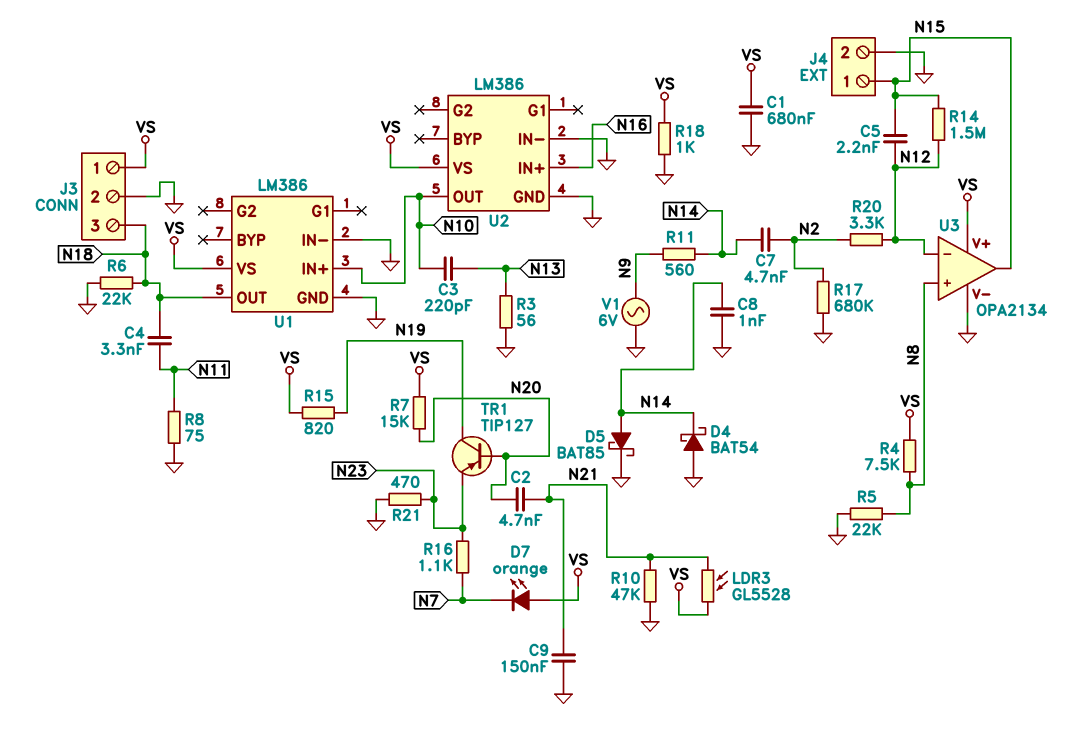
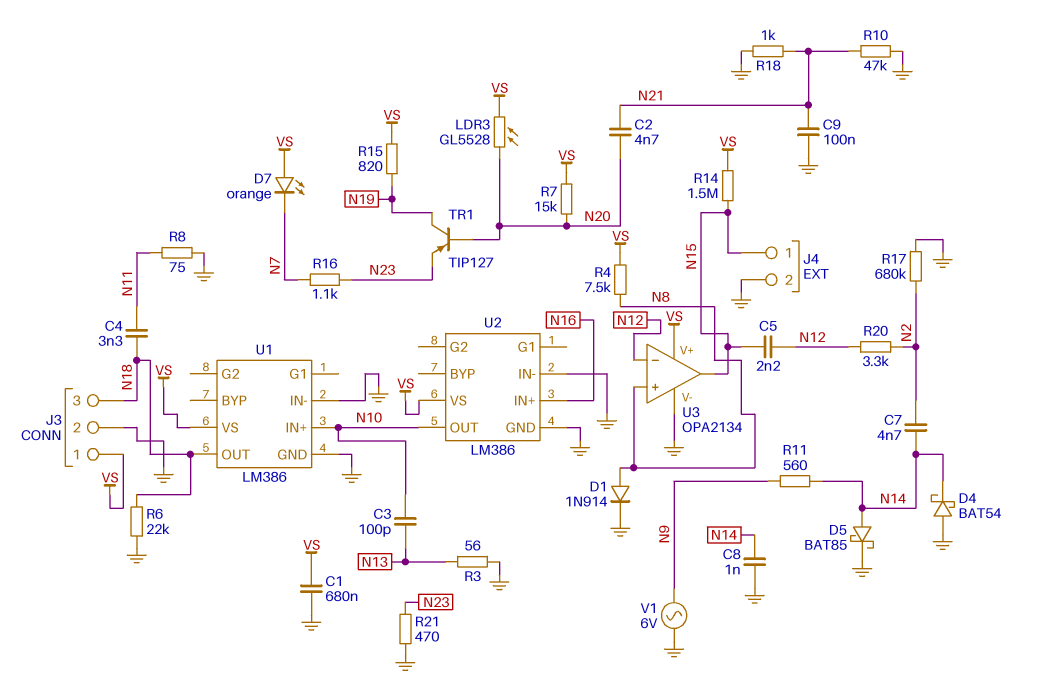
C3: 220pF (N10, N13) -> 100pF (N10, N13)
C9: 150nF (GND, N21) -> 100nF (GND, N21)
D1: none -> diode 1N914 (A N8, K GND)
LDR3: GL5528 (N21, VS) -> GL5528 (N20, VS)
R5: 22k (GND, N8) -> none
R14: 1.5M (N12, N15) -> 1.5M (N15, VS)
R18: 1k (GND, VS) -> 1k (GND, N21)

